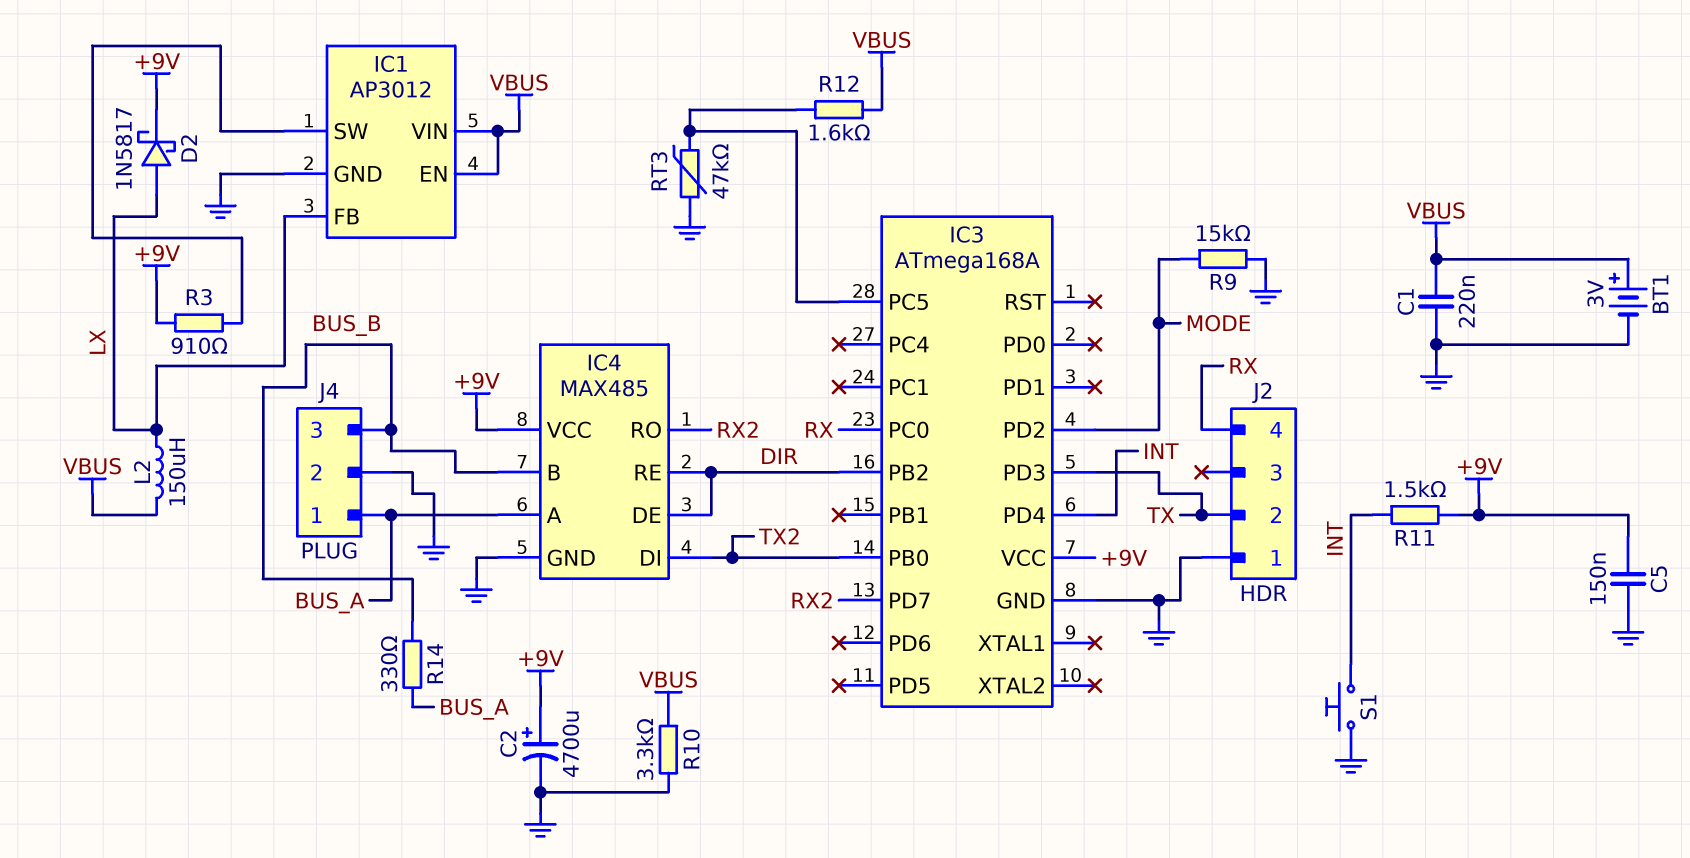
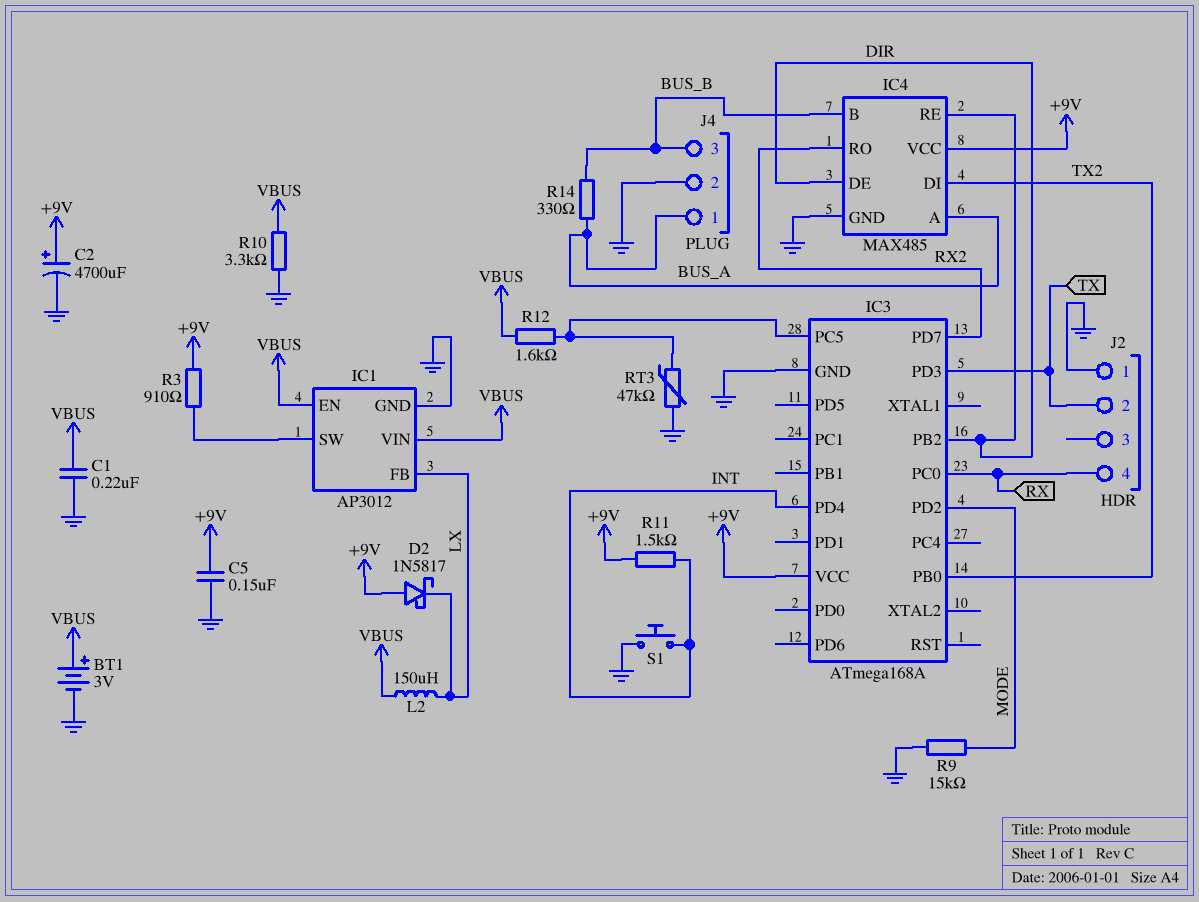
D2: schottky 1N5817 (A LX, K +9V) -> schottky 1N5817 (A +9V, K LX)

